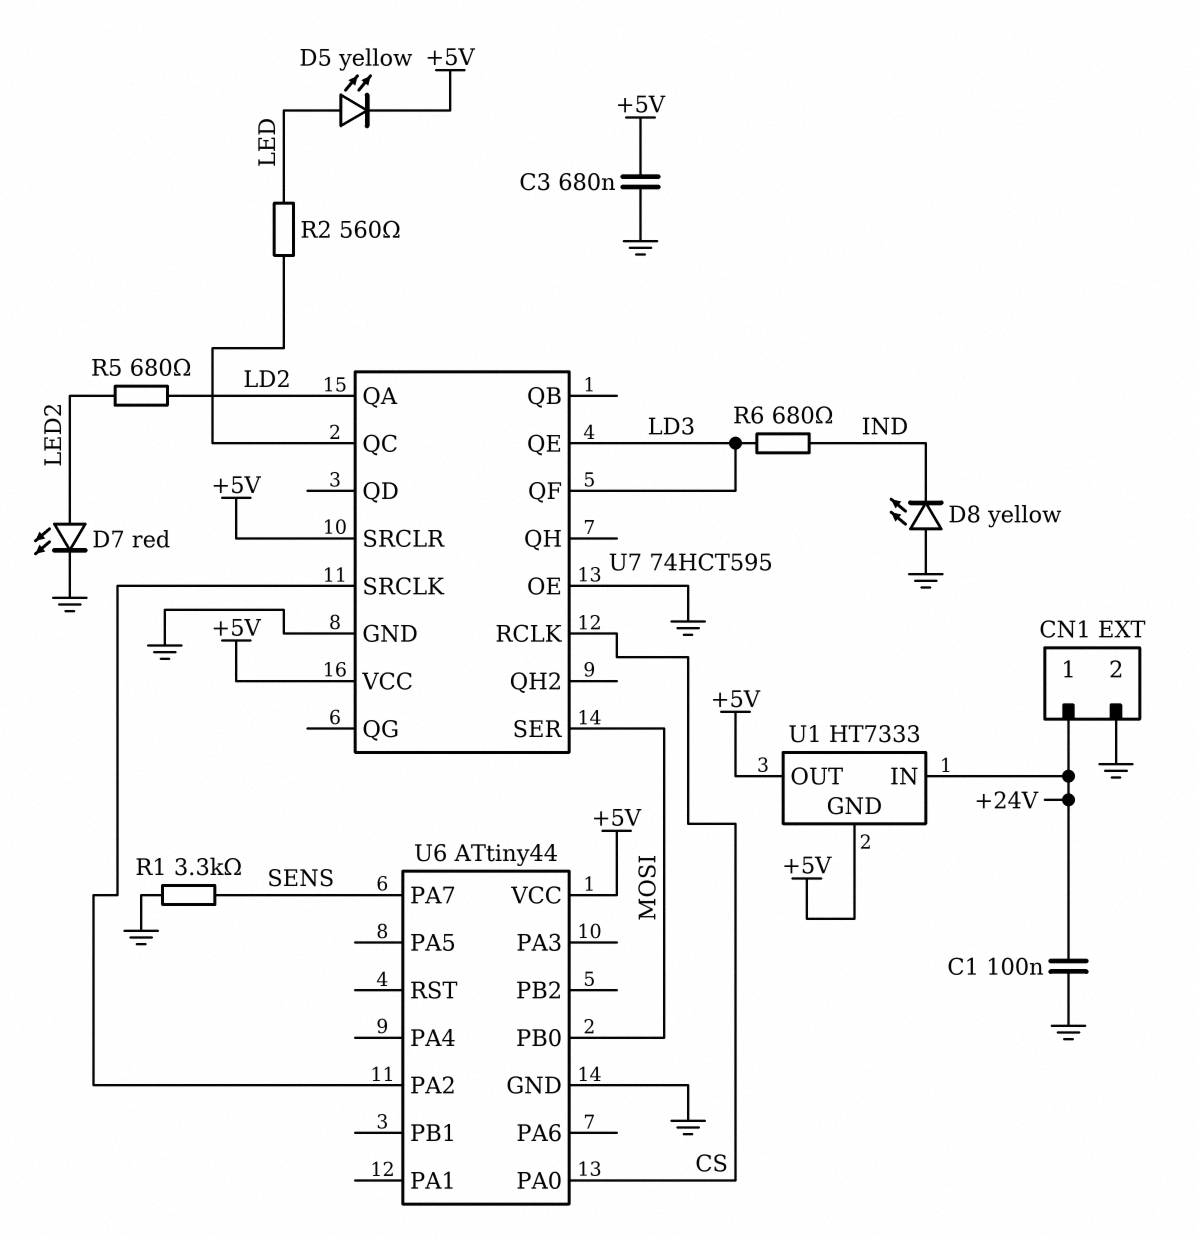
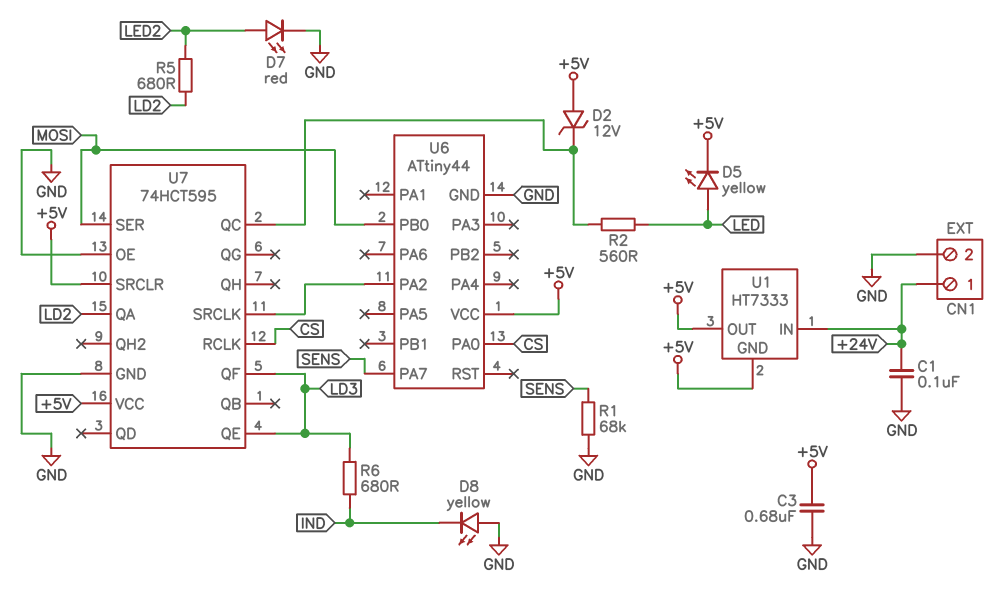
D2: none -> zener 12V (A +5V, K U7/QC)
R1: 3.3k (GND, SENS) -> 68k (GND, SENS)

